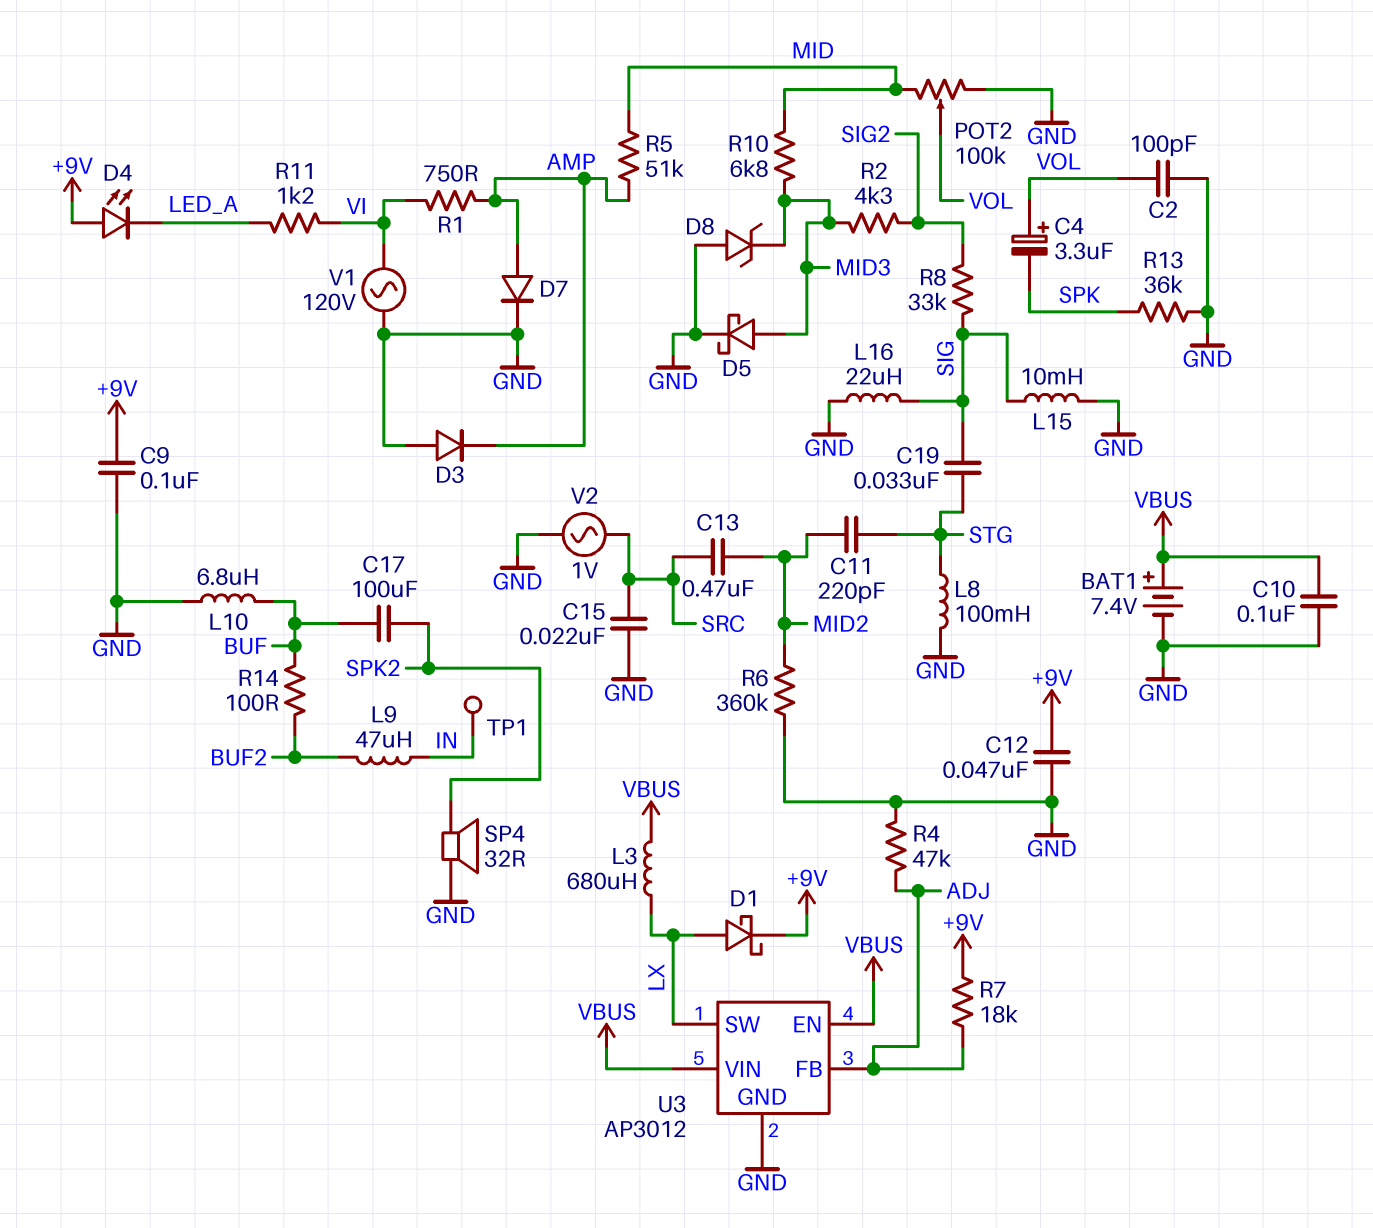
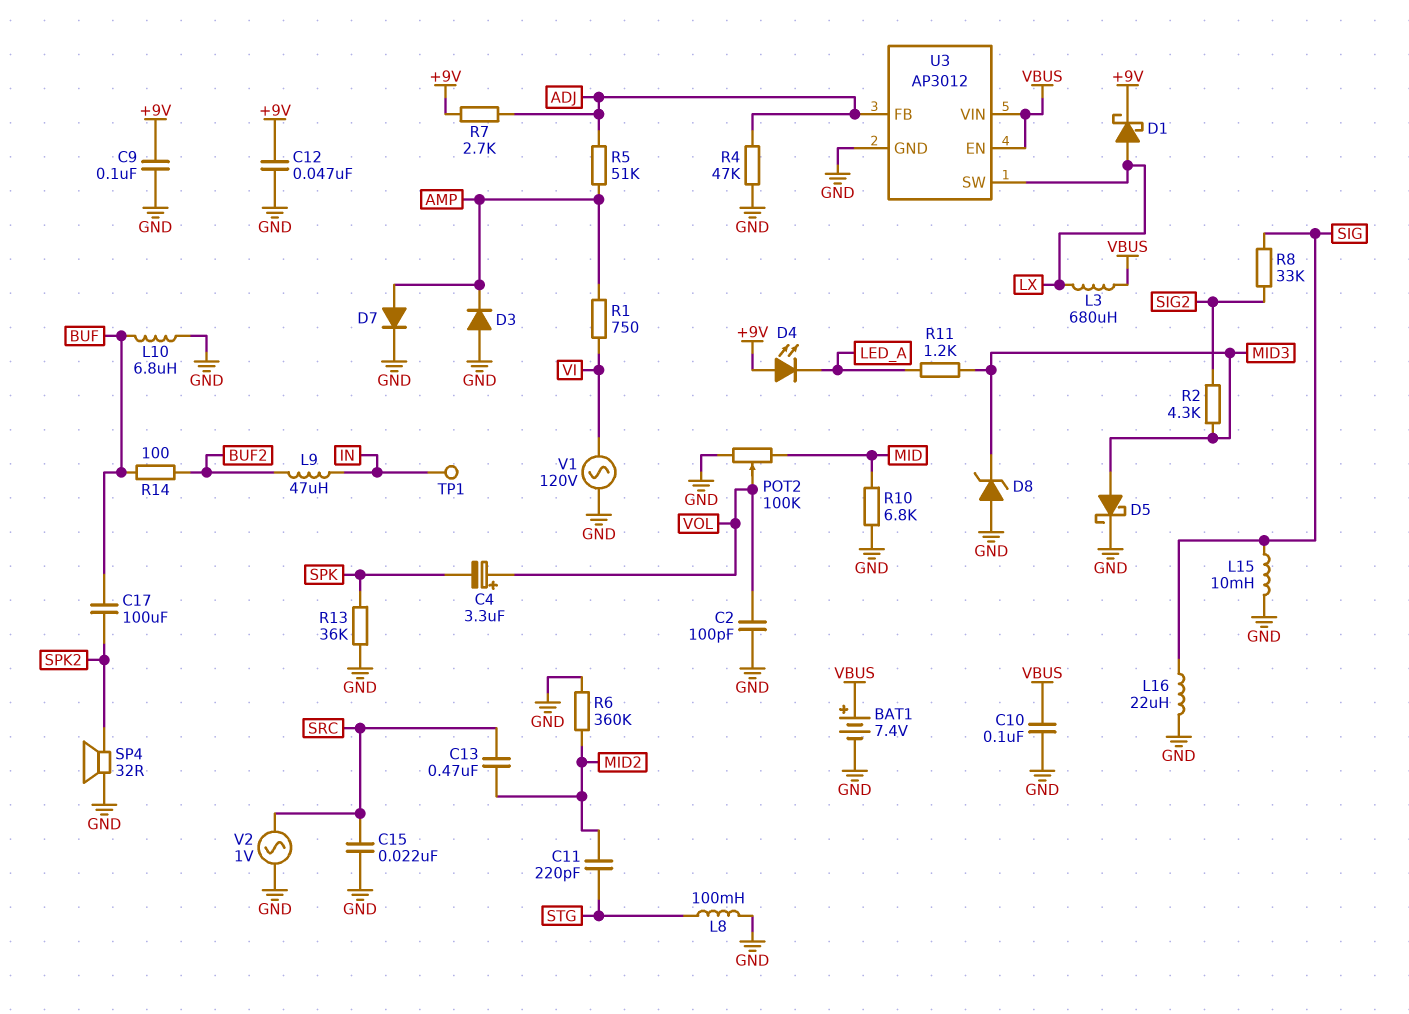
C19: 33nF (SIG, STG) -> none
R5: 51k (AMP, MID) -> 51k (ADJ, AMP)
R7: 18k (+9V, ADJ) -> 2.7k (+9V, ADJ)
R10: 6.8k (MID, MID3) -> 6.8k (GND, MID)
R11: 1.2k (LED_A, VI) -> 1.2k (LED_A, MID3)

